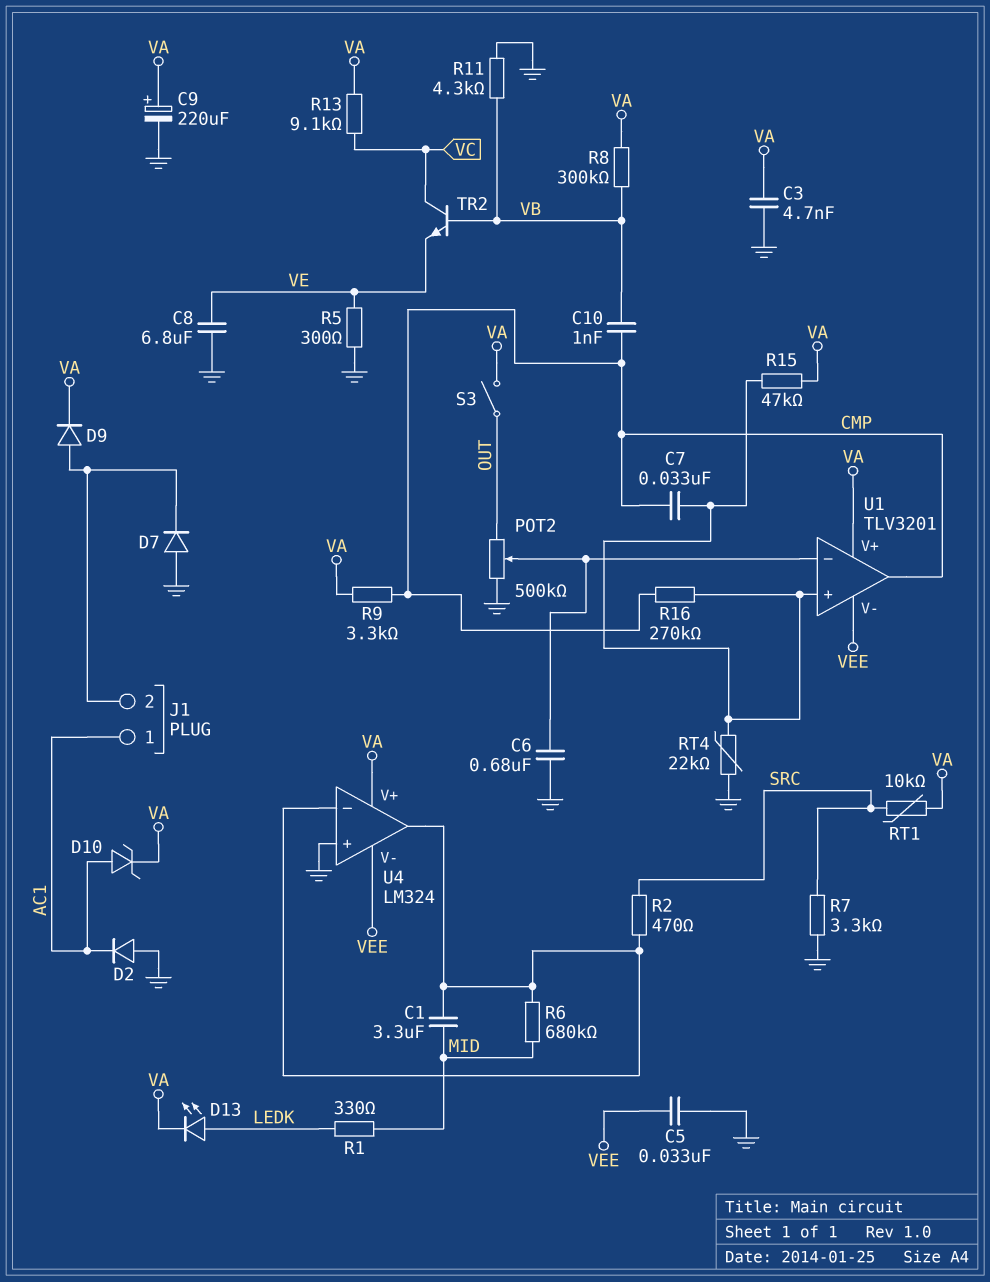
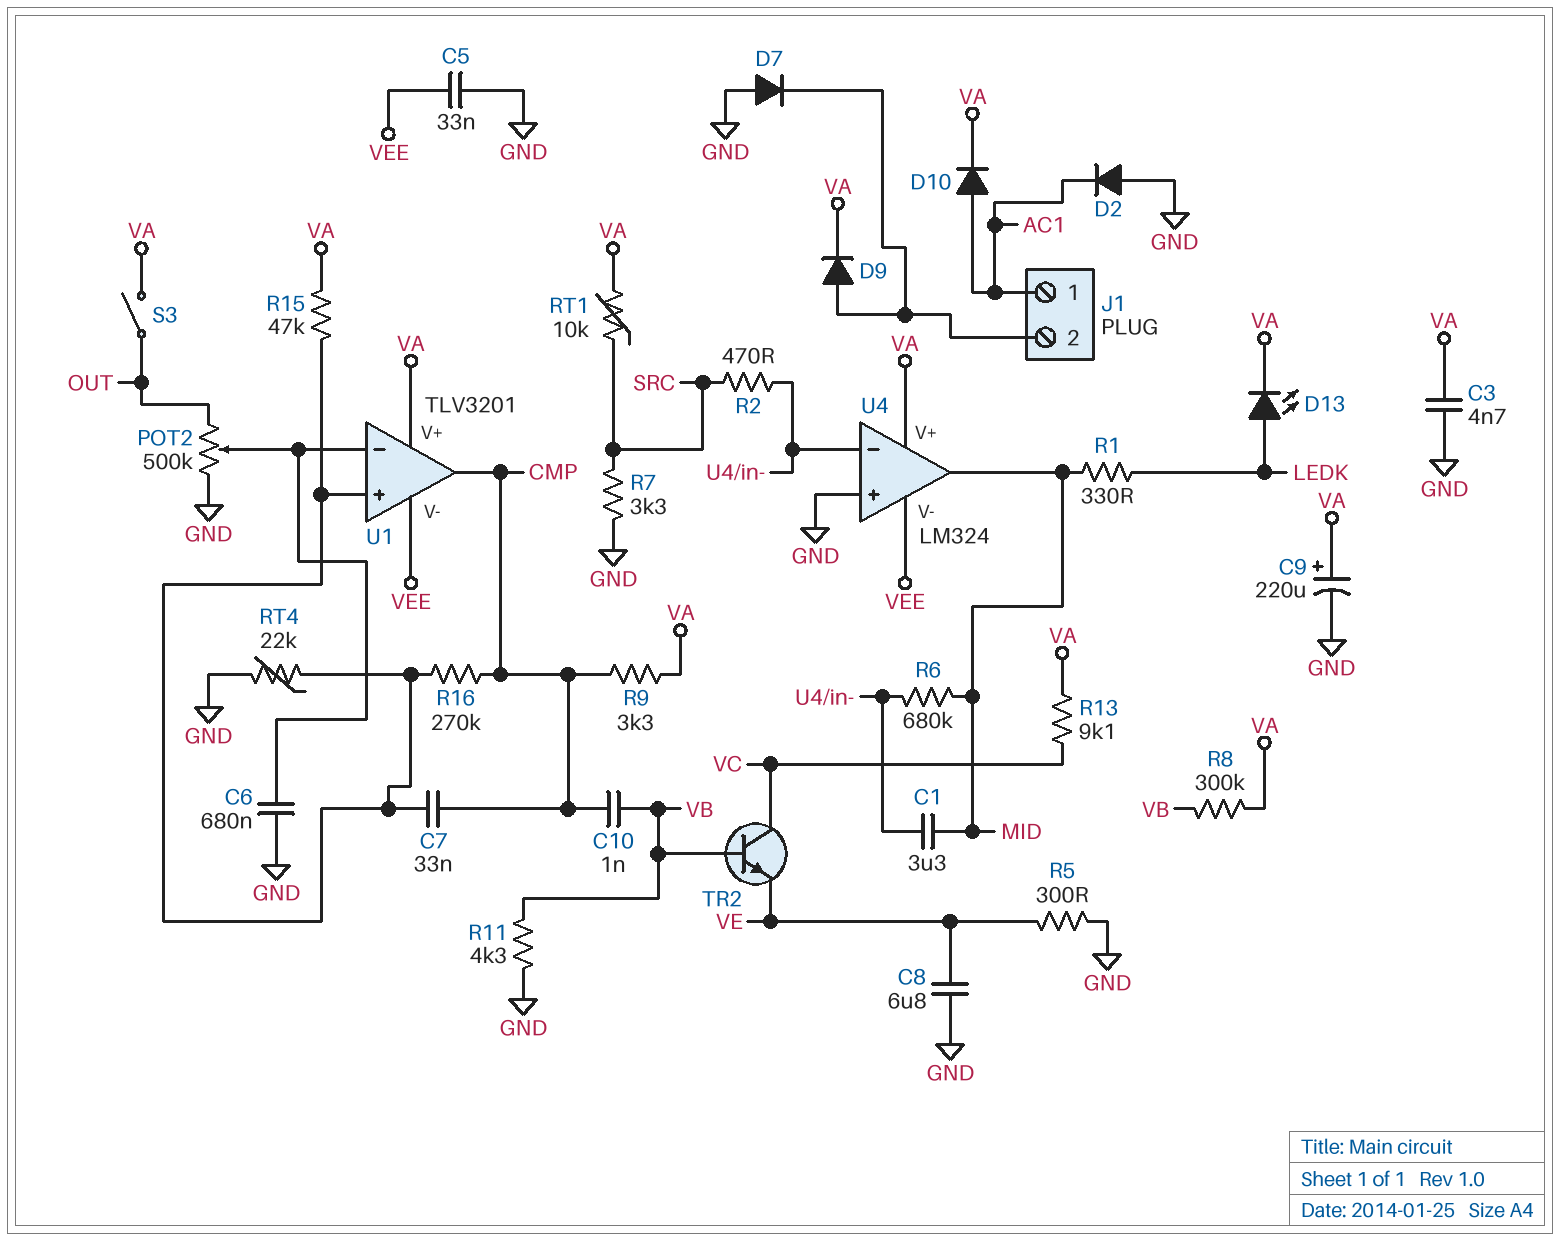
D10: zener (A AC1, K VA) -> diode (A AC1, K VA)
U4 pin out: U4/in- -> MID

